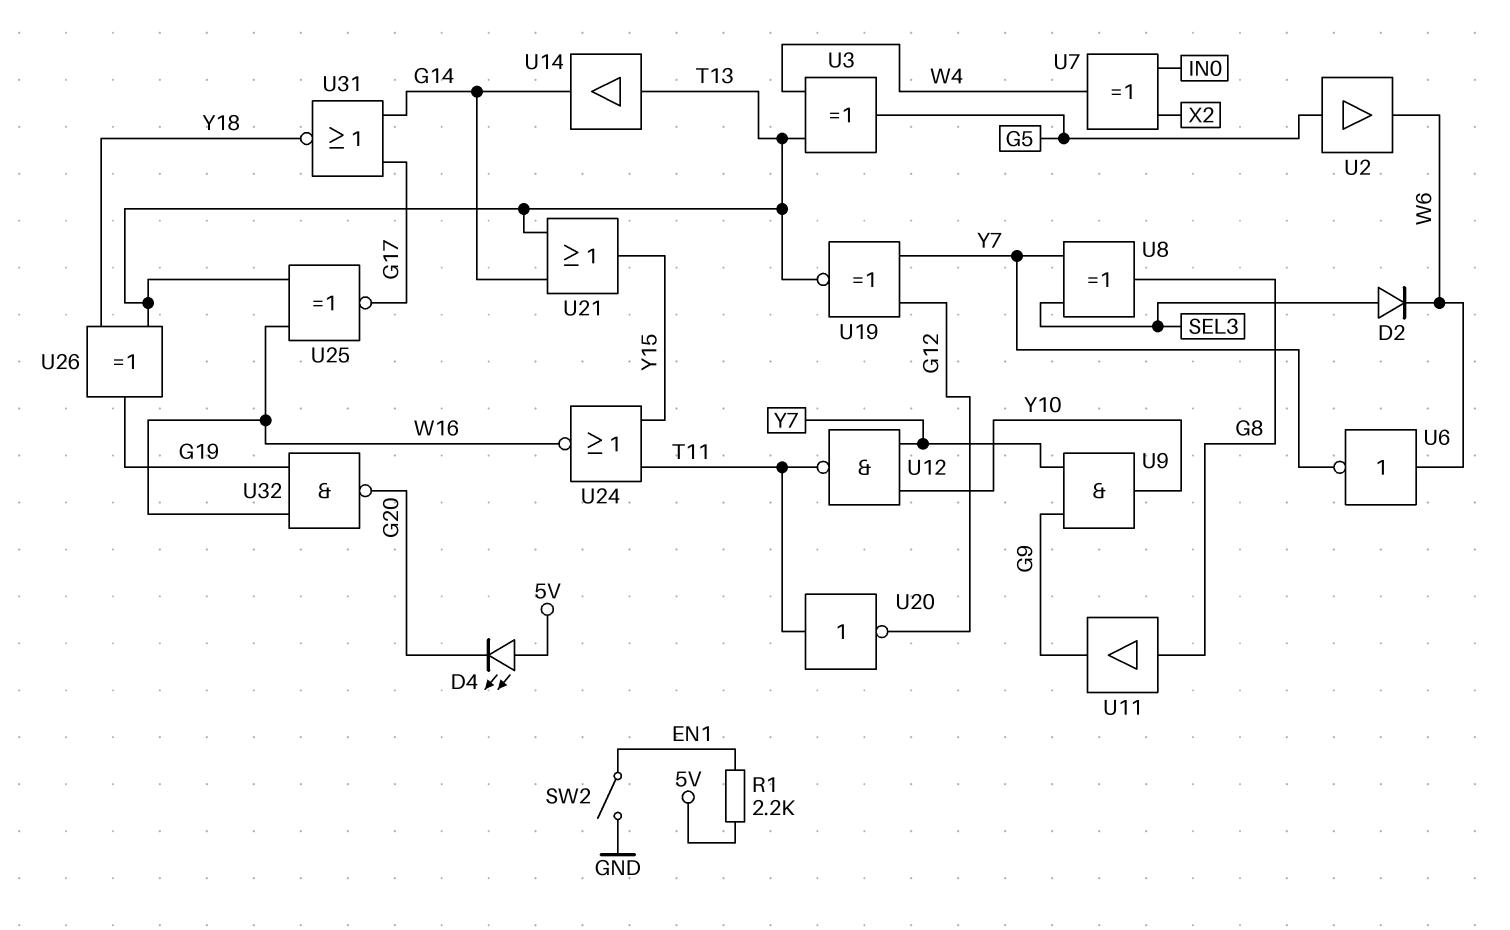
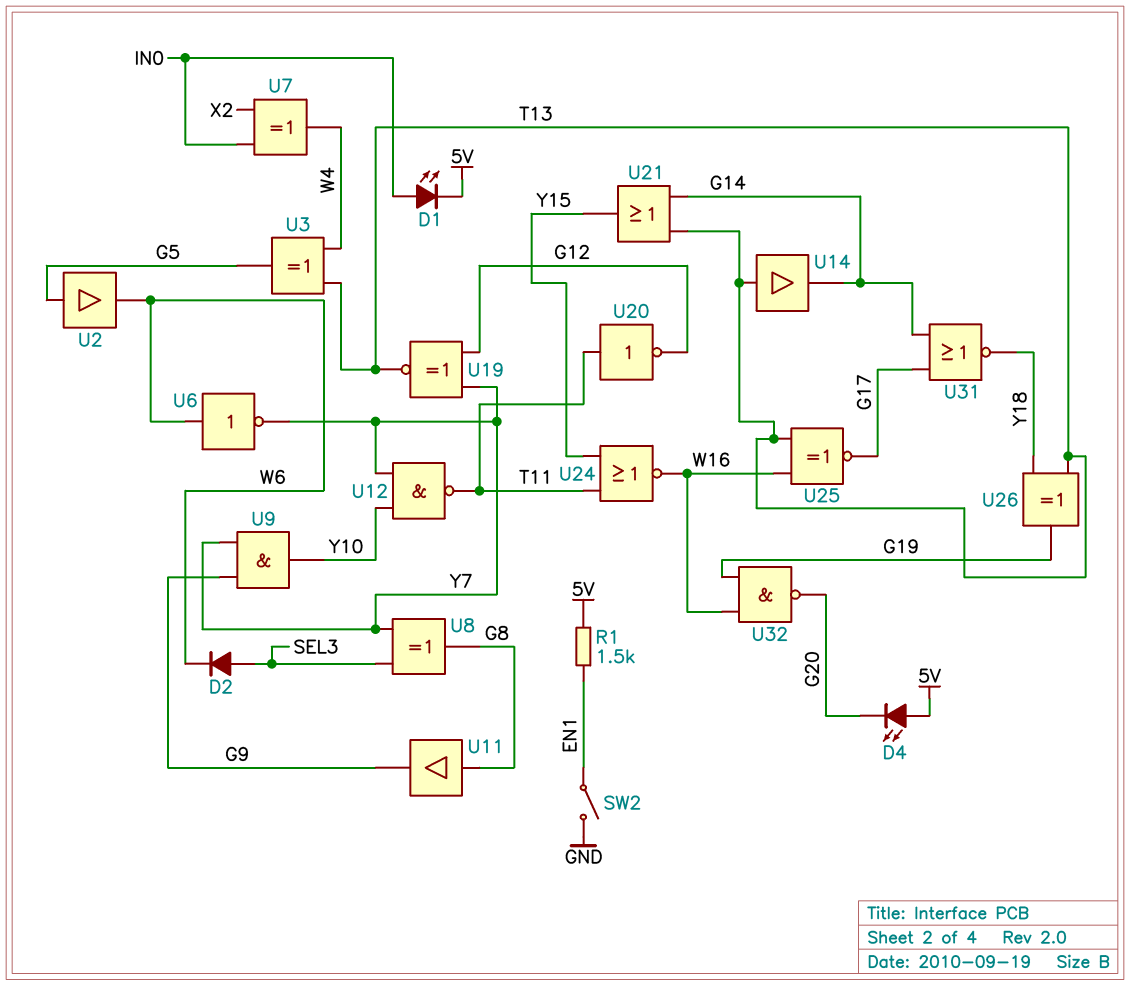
D1: none -> LED (A IN0, K 5V)
R1: 2.2k (5V, EN1) -> 1.5k (5V, EN1)

